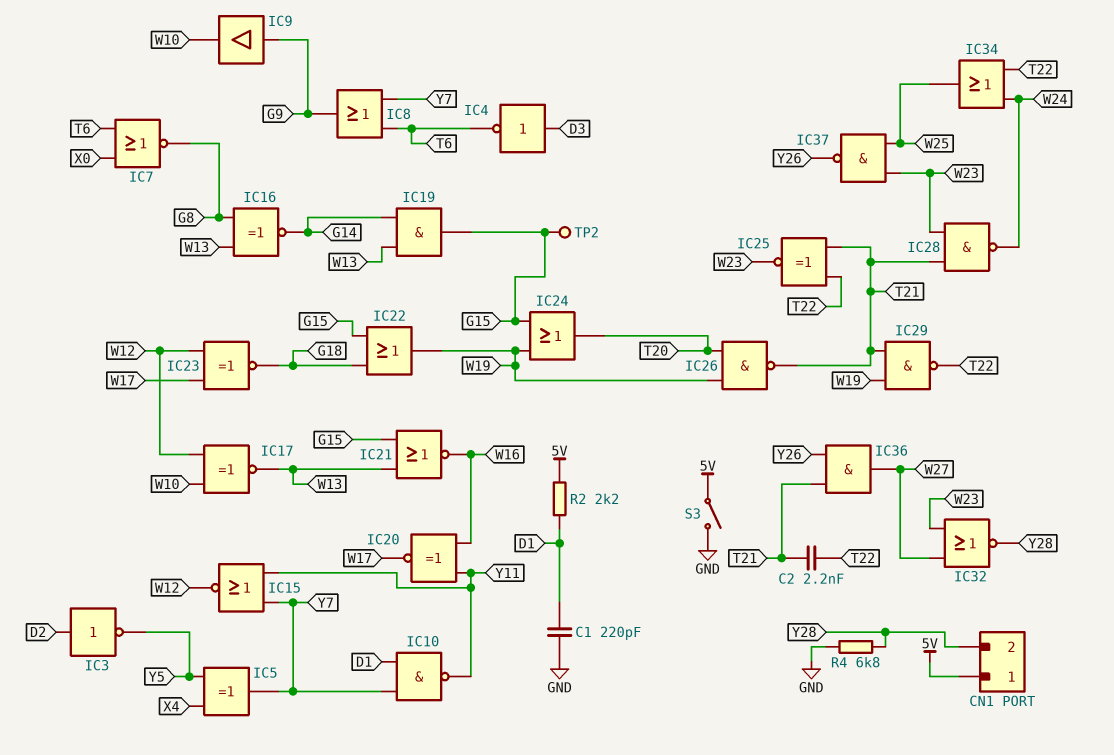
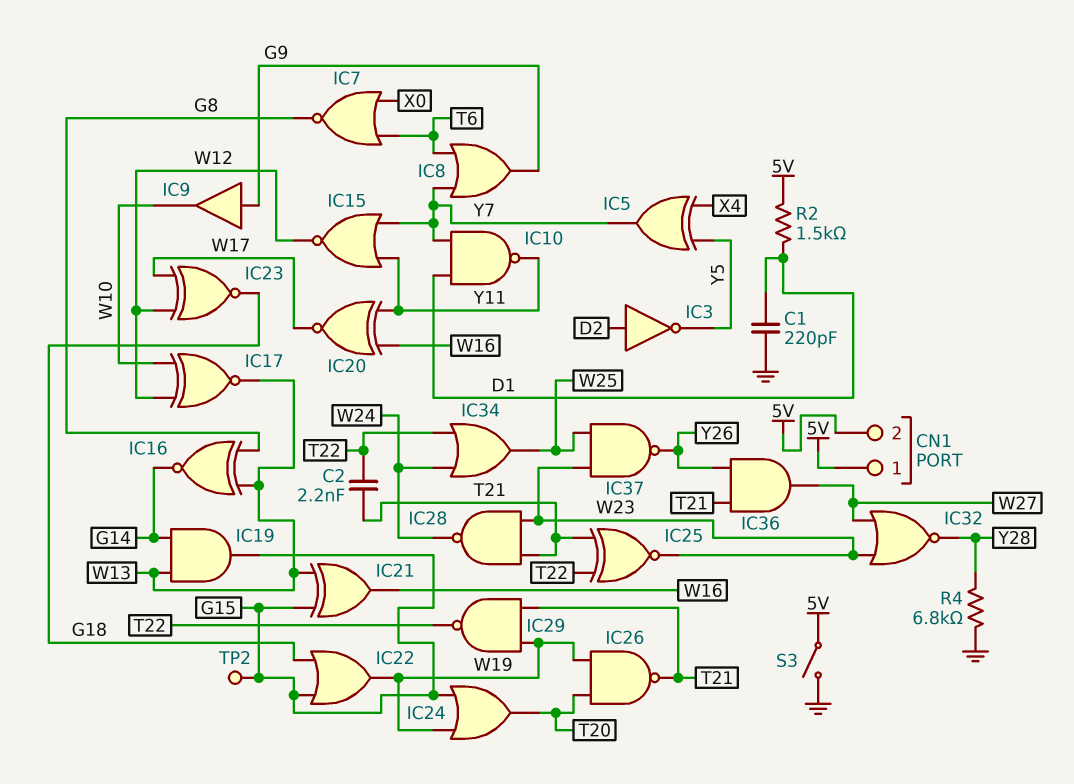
CN1 pin 2: Y28 -> 5V
IC4: NOT (in D3, out T6) -> none
IC21: NOR (in G15, in W13, out W16) -> XOR (in G15, in W13, out W16)
R2: 2.2k (5V, D1) -> 1.5k (5V, D1)

